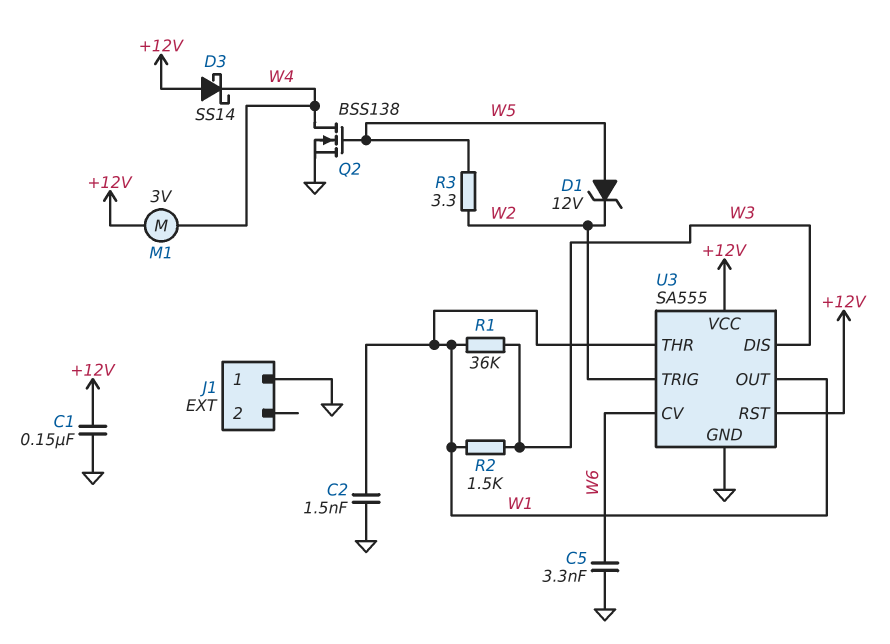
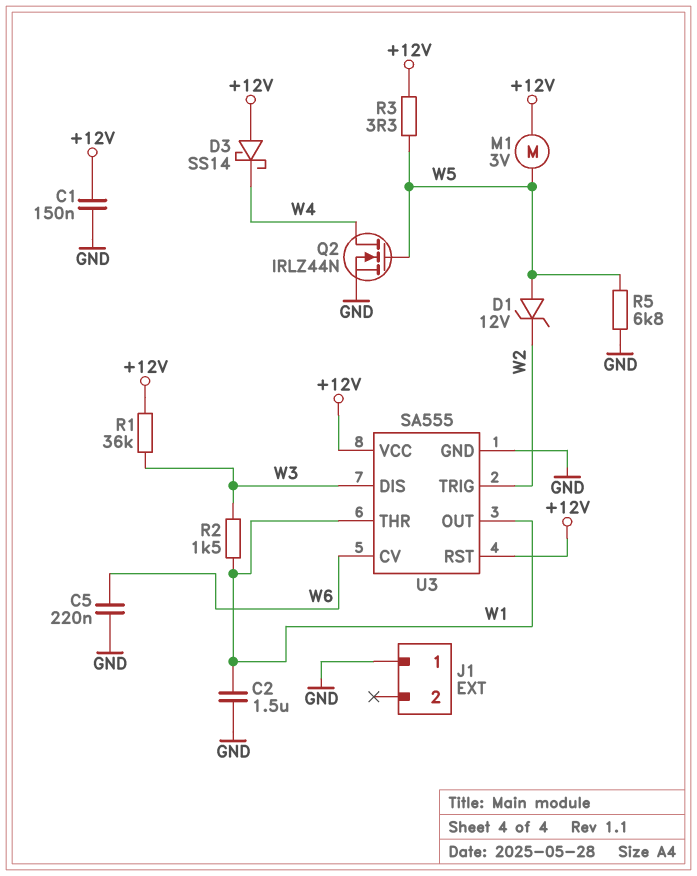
C2: 1.5nF (GND, W1) -> 1.5uF (GND, W1)
C5: 3.3nF (GND, W6) -> 220nF (GND, W6)
M1: motor 3V (+12V, W4) -> motor 3V (+12V, W5)
Q2: NMOS BSS138 (G W5, D W4, S GND) -> NMOS IRLZ44N (G W5, D W4, S GND)
R1: 36k (W1, W3) -> 36k (+12V, W3)
R3: 3.3 (W2, W5) -> 3.3 (+12V, W5)
R5: none -> 6.8k (GND, W5)

